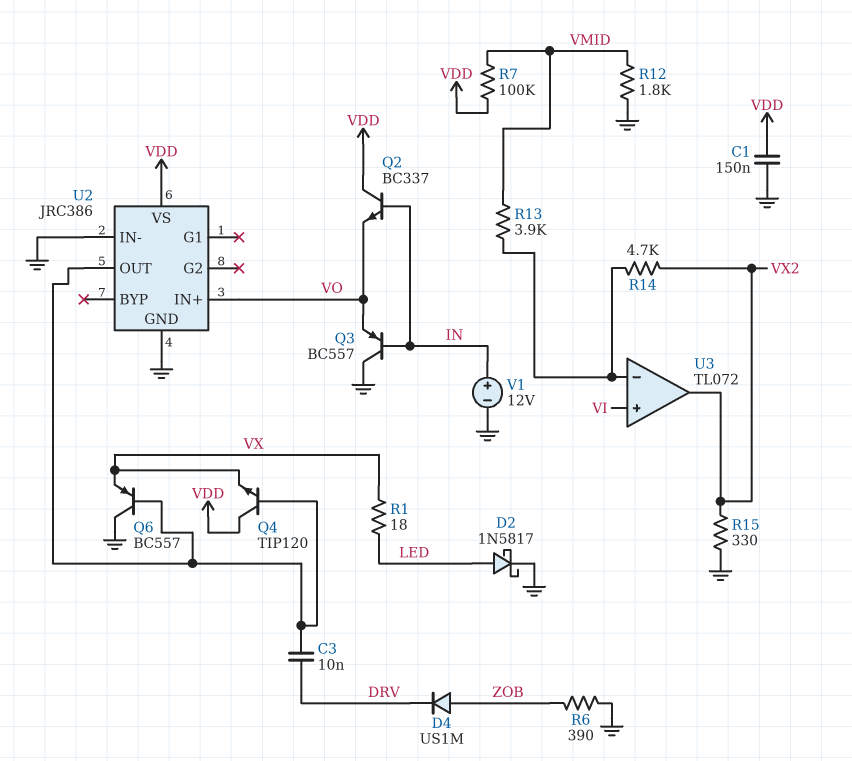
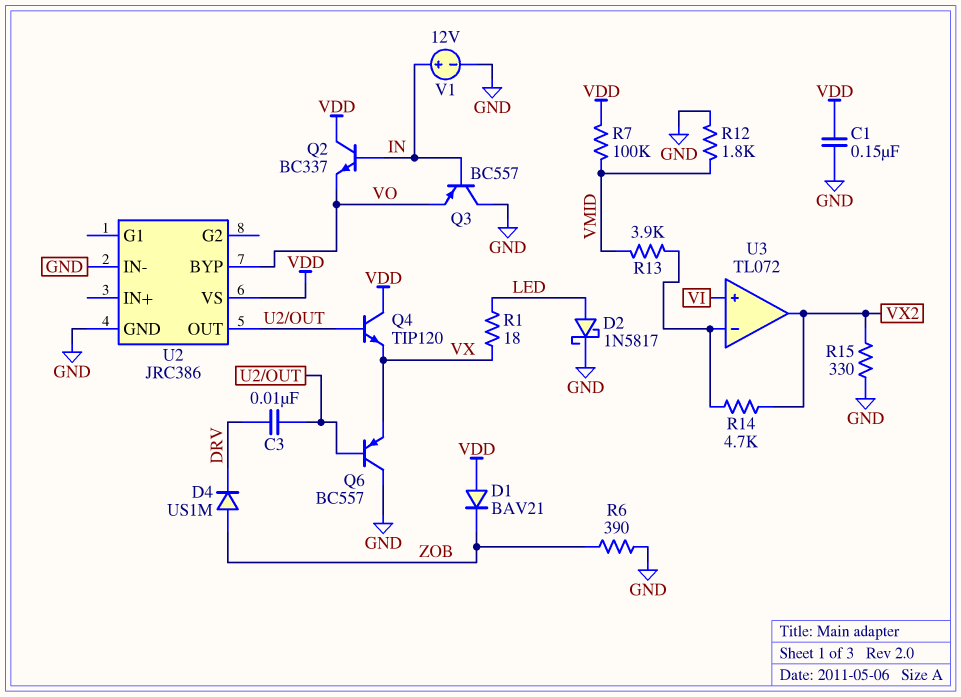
D1: none -> diode BAV21 (A VDD, K ZOB)
U2 pin BYP: none -> VO
U2 pin IN+: VO -> none

